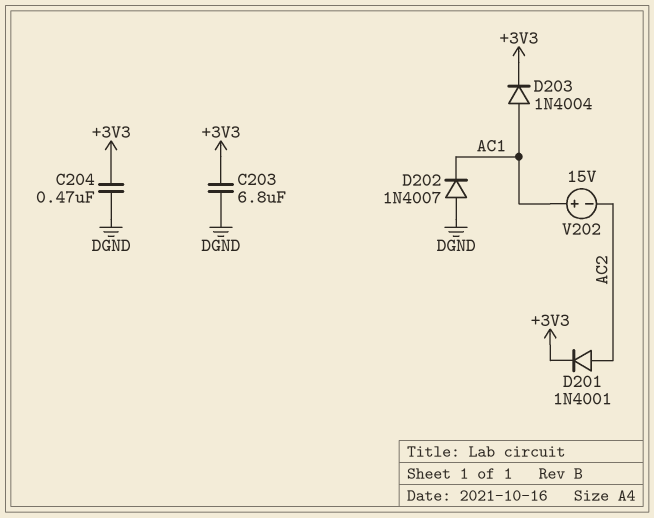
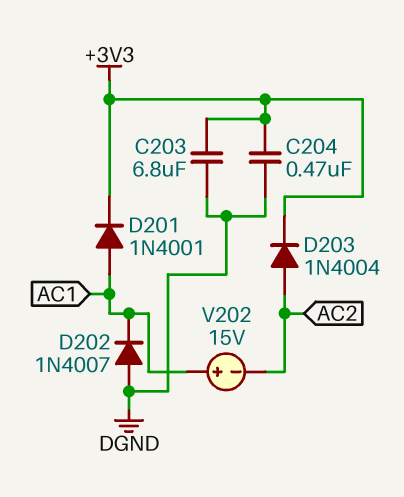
D201: diode 1N4001 (A AC2, K +3V3) -> diode 1N4001 (A AC1, K +3V3)
D203: diode 1N4004 (A AC1, K +3V3) -> diode 1N4004 (A AC2, K +3V3)

